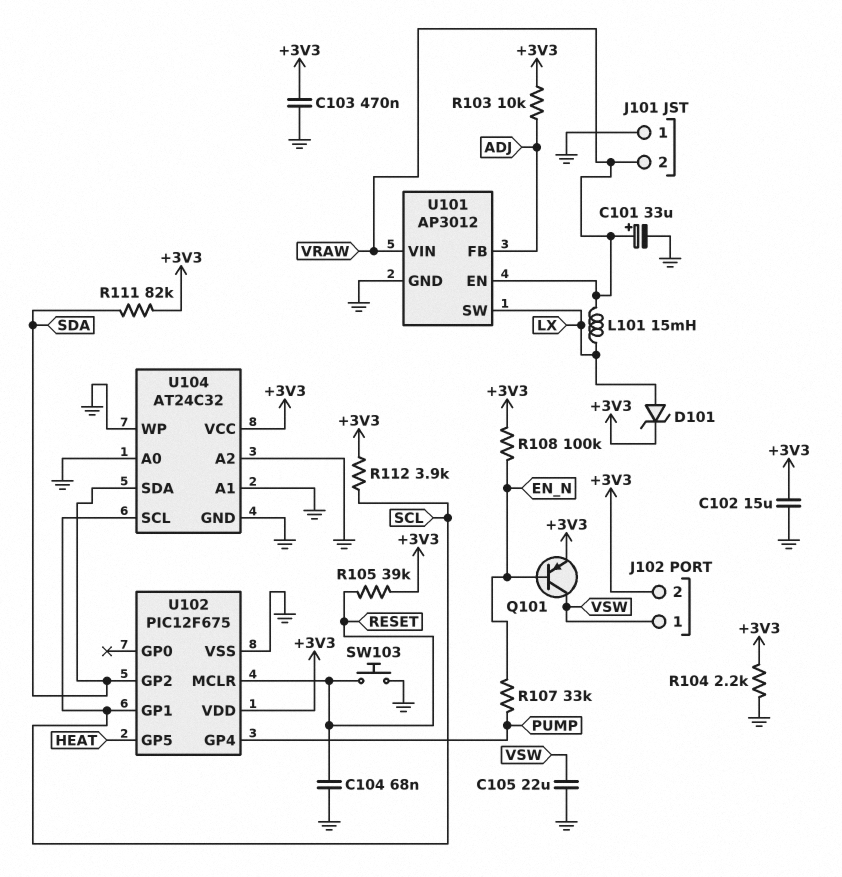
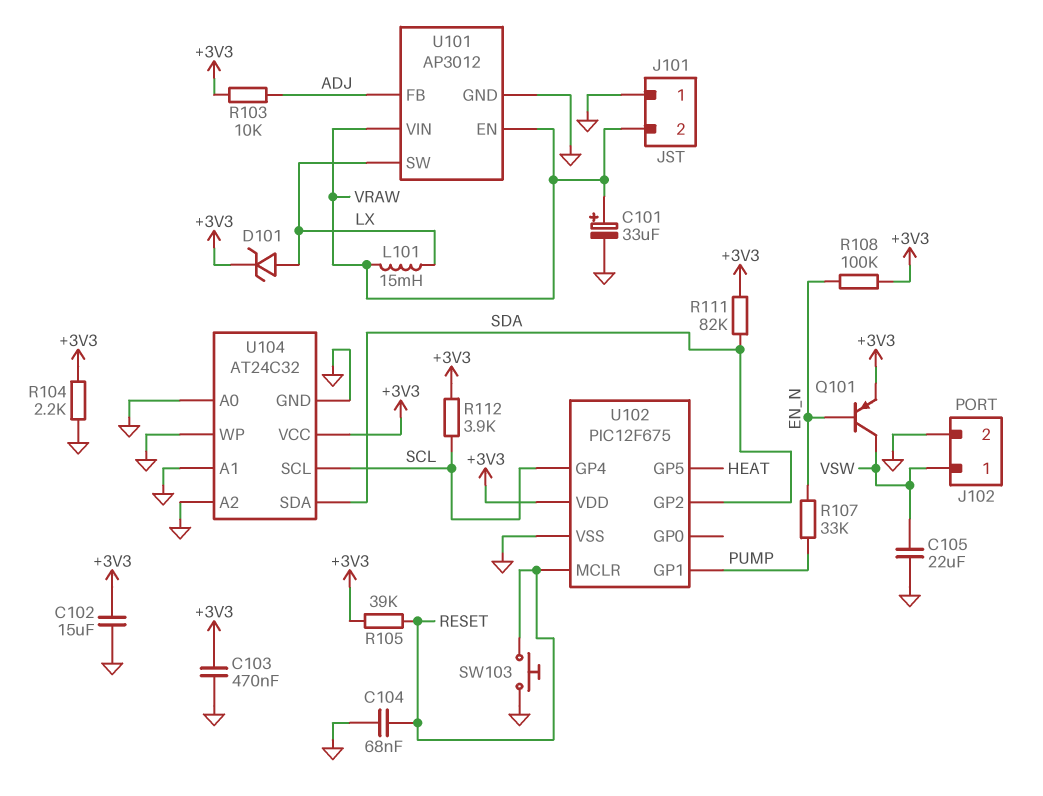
J102 pin 2: +3V3 -> GND
U102 pin GP1: SCL -> PUMP
U102 pin GP4: PUMP -> SCL

